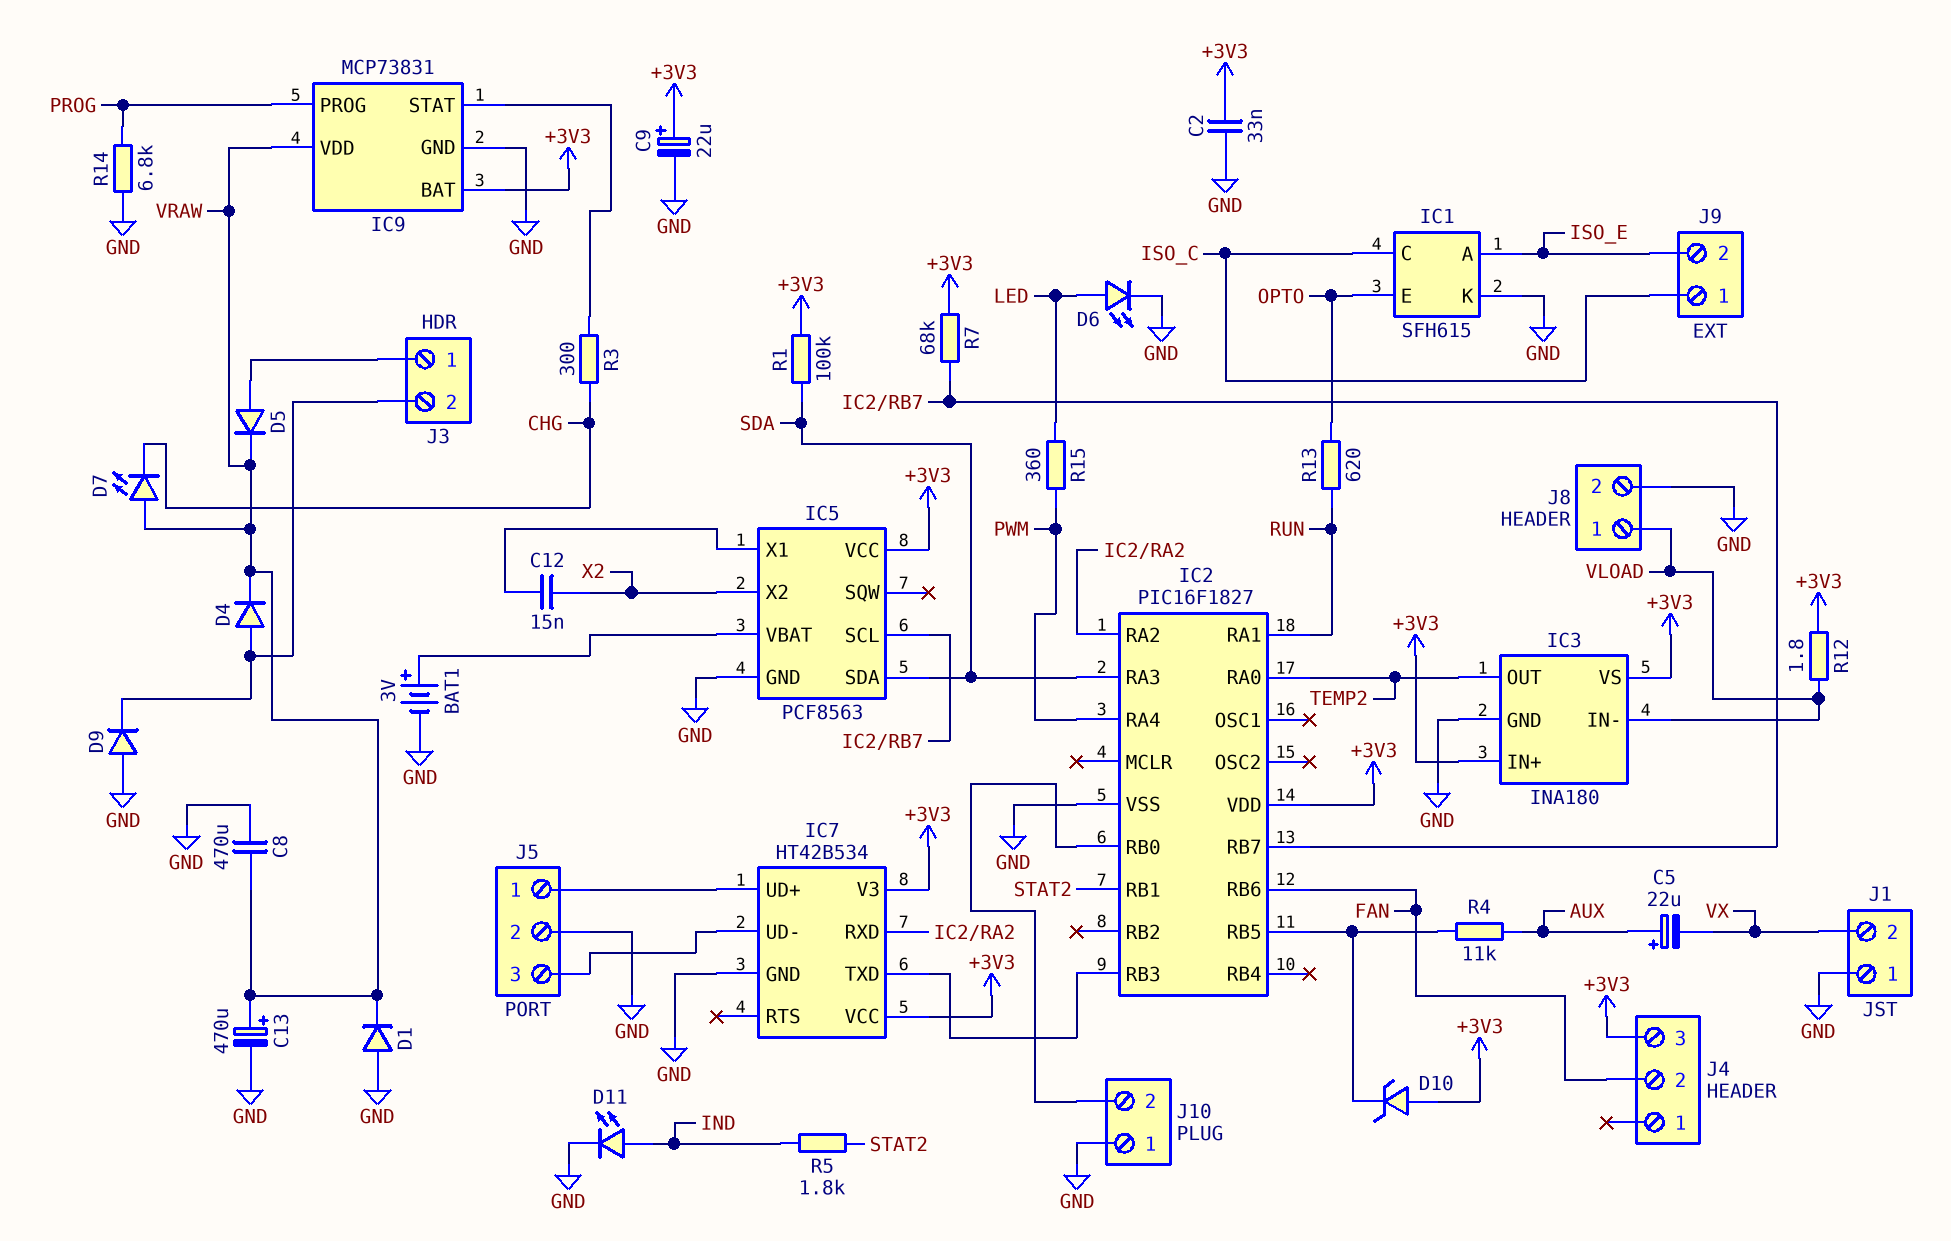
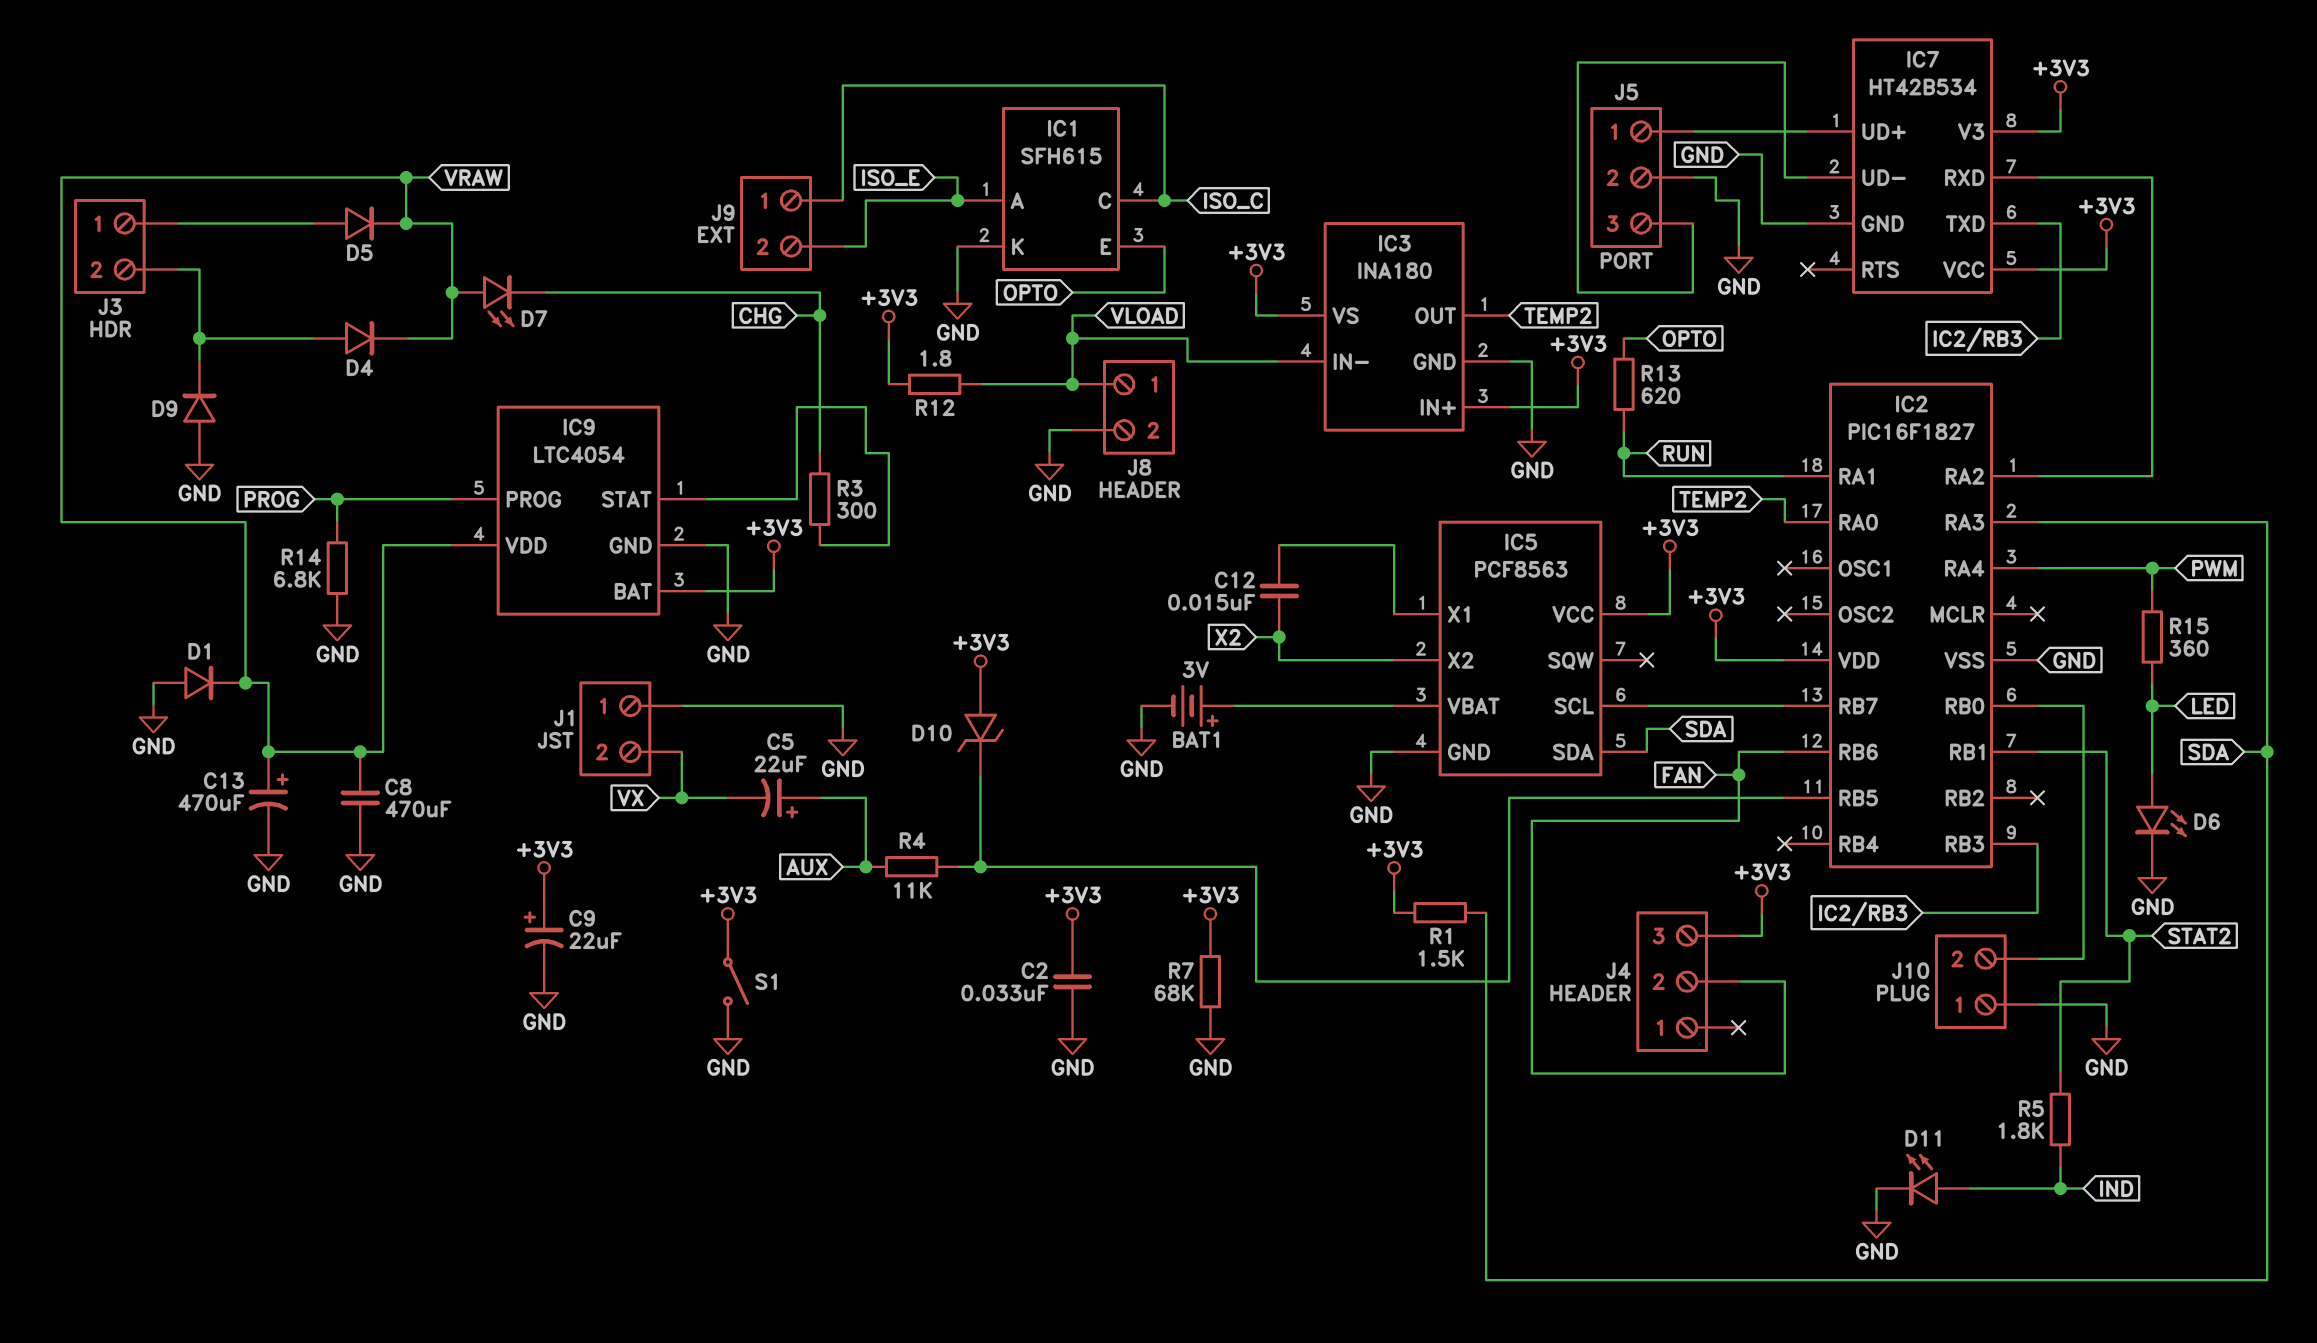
IC9: MCP73831 -> LTC4054
R1: 100k (+3V3, SDA) -> 1.5k (+3V3, SDA)
R7: 68k (+3V3, IC2/RB7) -> 68k (+3V3, GND)
S1: none -> switch (+3V3, GND)

